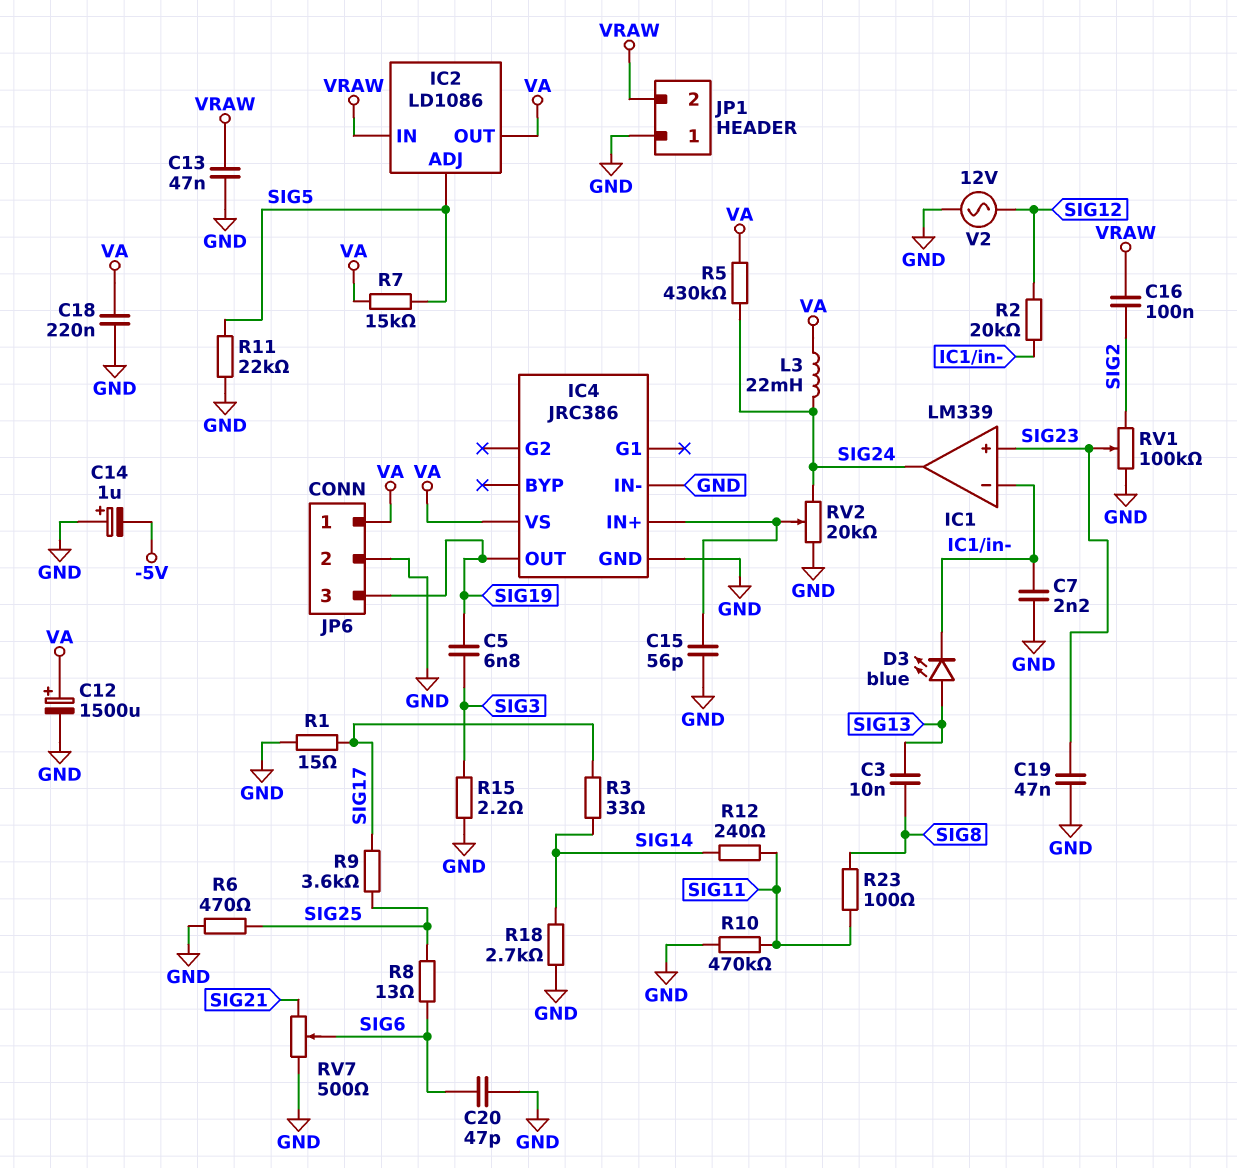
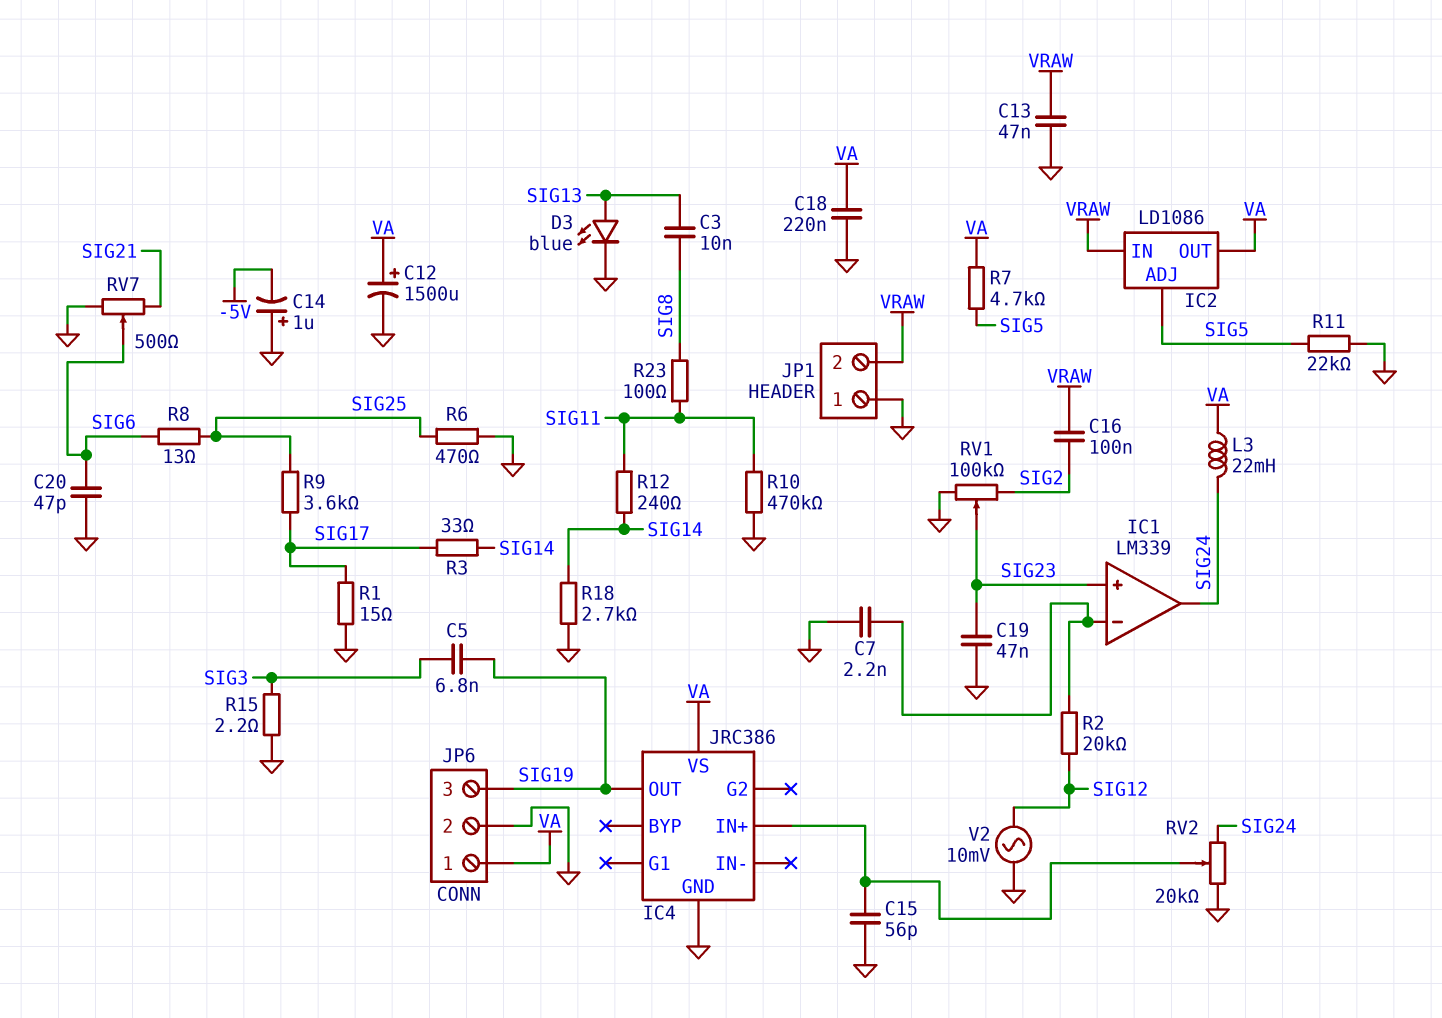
D3: LED blue (A SIG13, K IC1/in-) -> LED blue (A SIG13, K GND)
IC4 pin IN-: GND -> none
R5: 430k (SIG24, VA) -> none
R7: 15k (SIG5, VA) -> 4.7k (SIG5, VA)
V2: AC 12V (GND, SIG12) -> AC 10mV (GND, SIG12)

